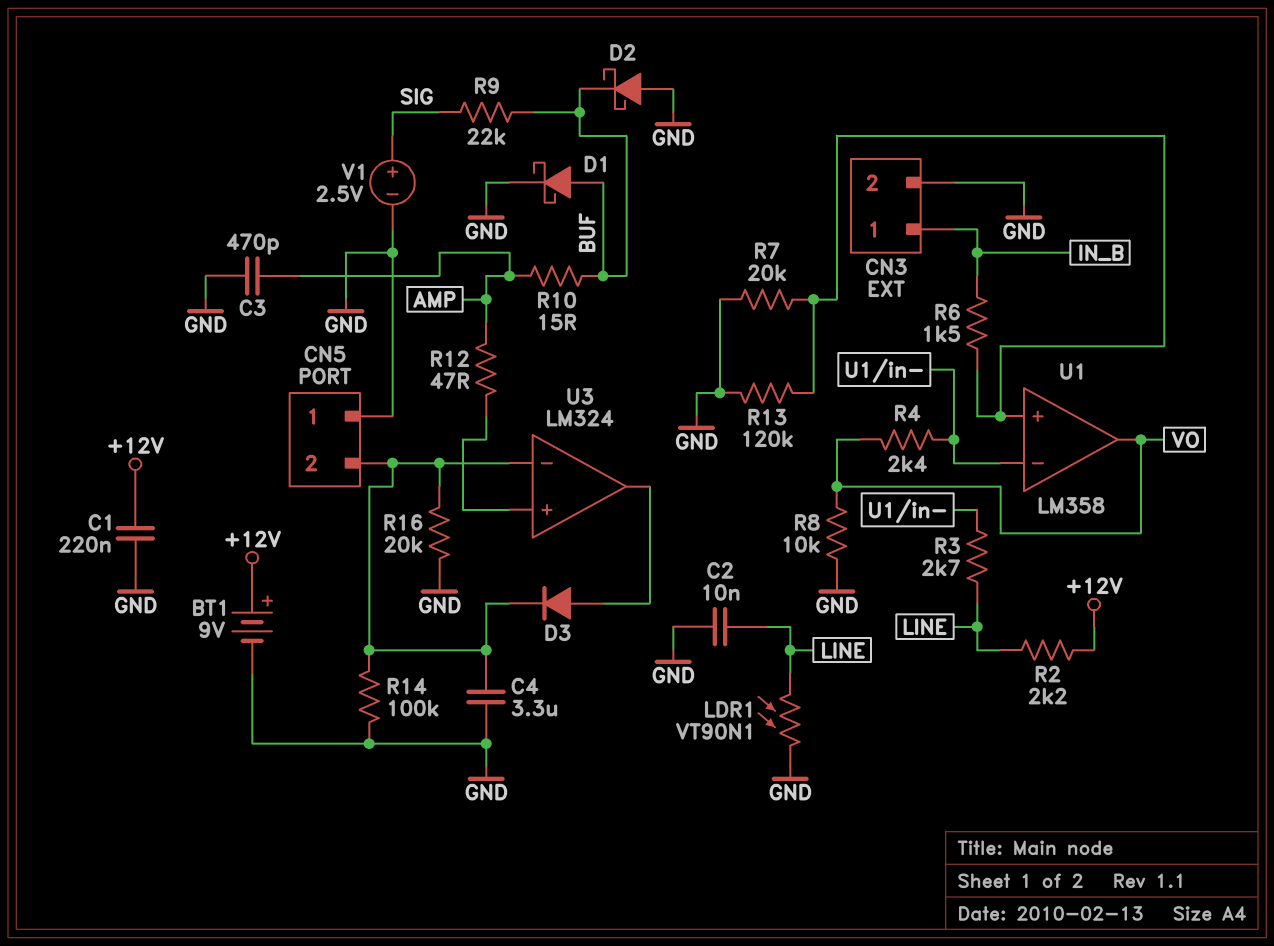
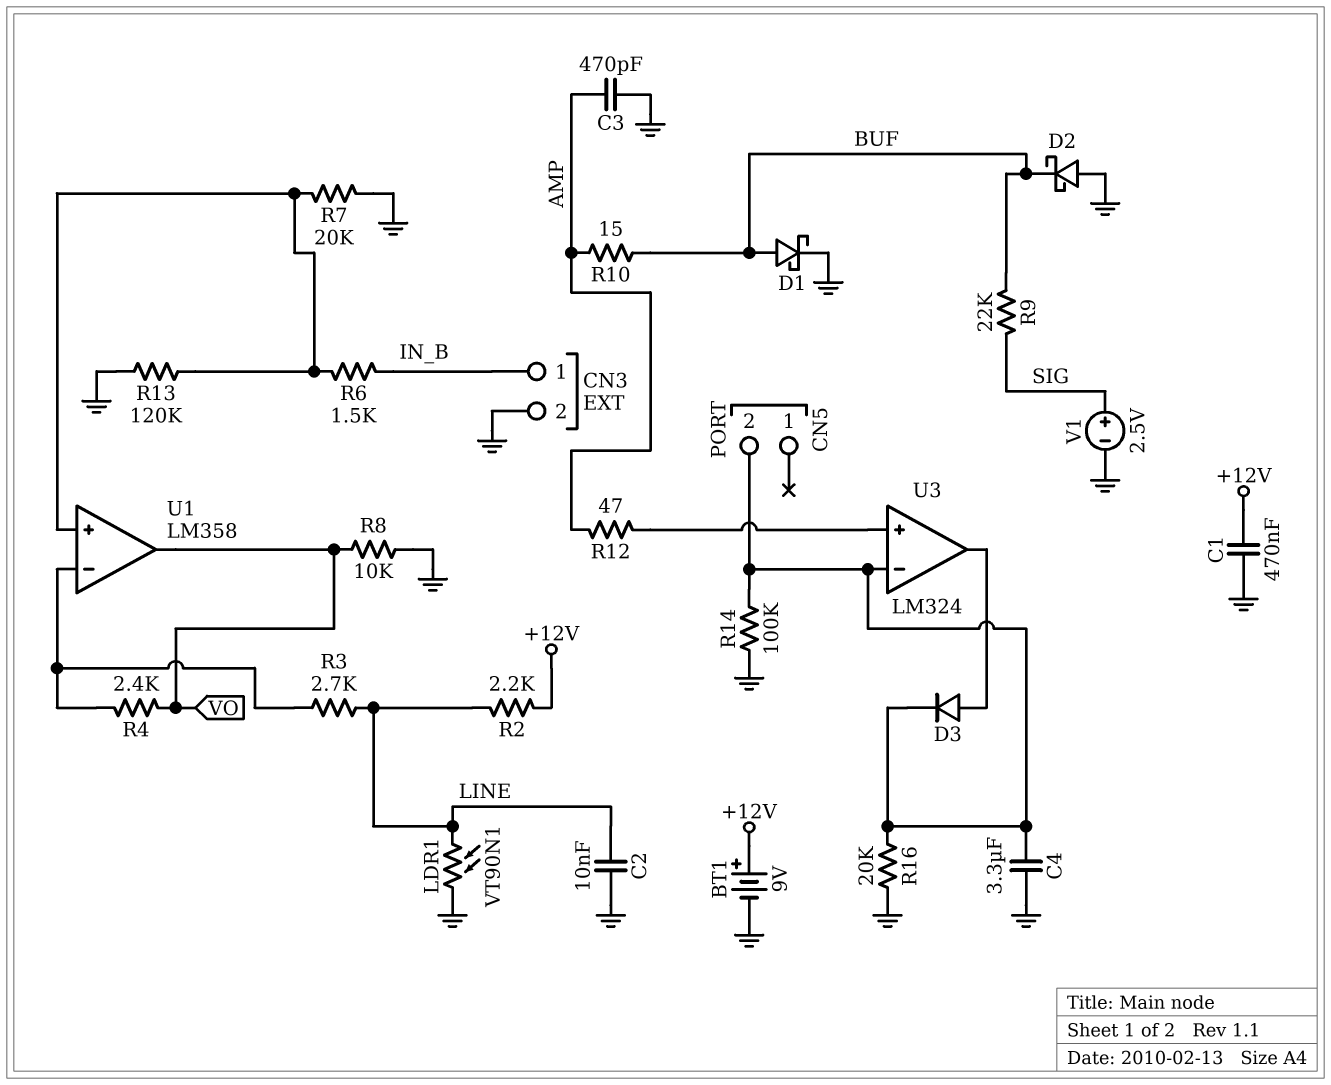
C1: 220nF (+12V, GND) -> 470nF (+12V, GND)
CN5 pin 1: GND -> none

